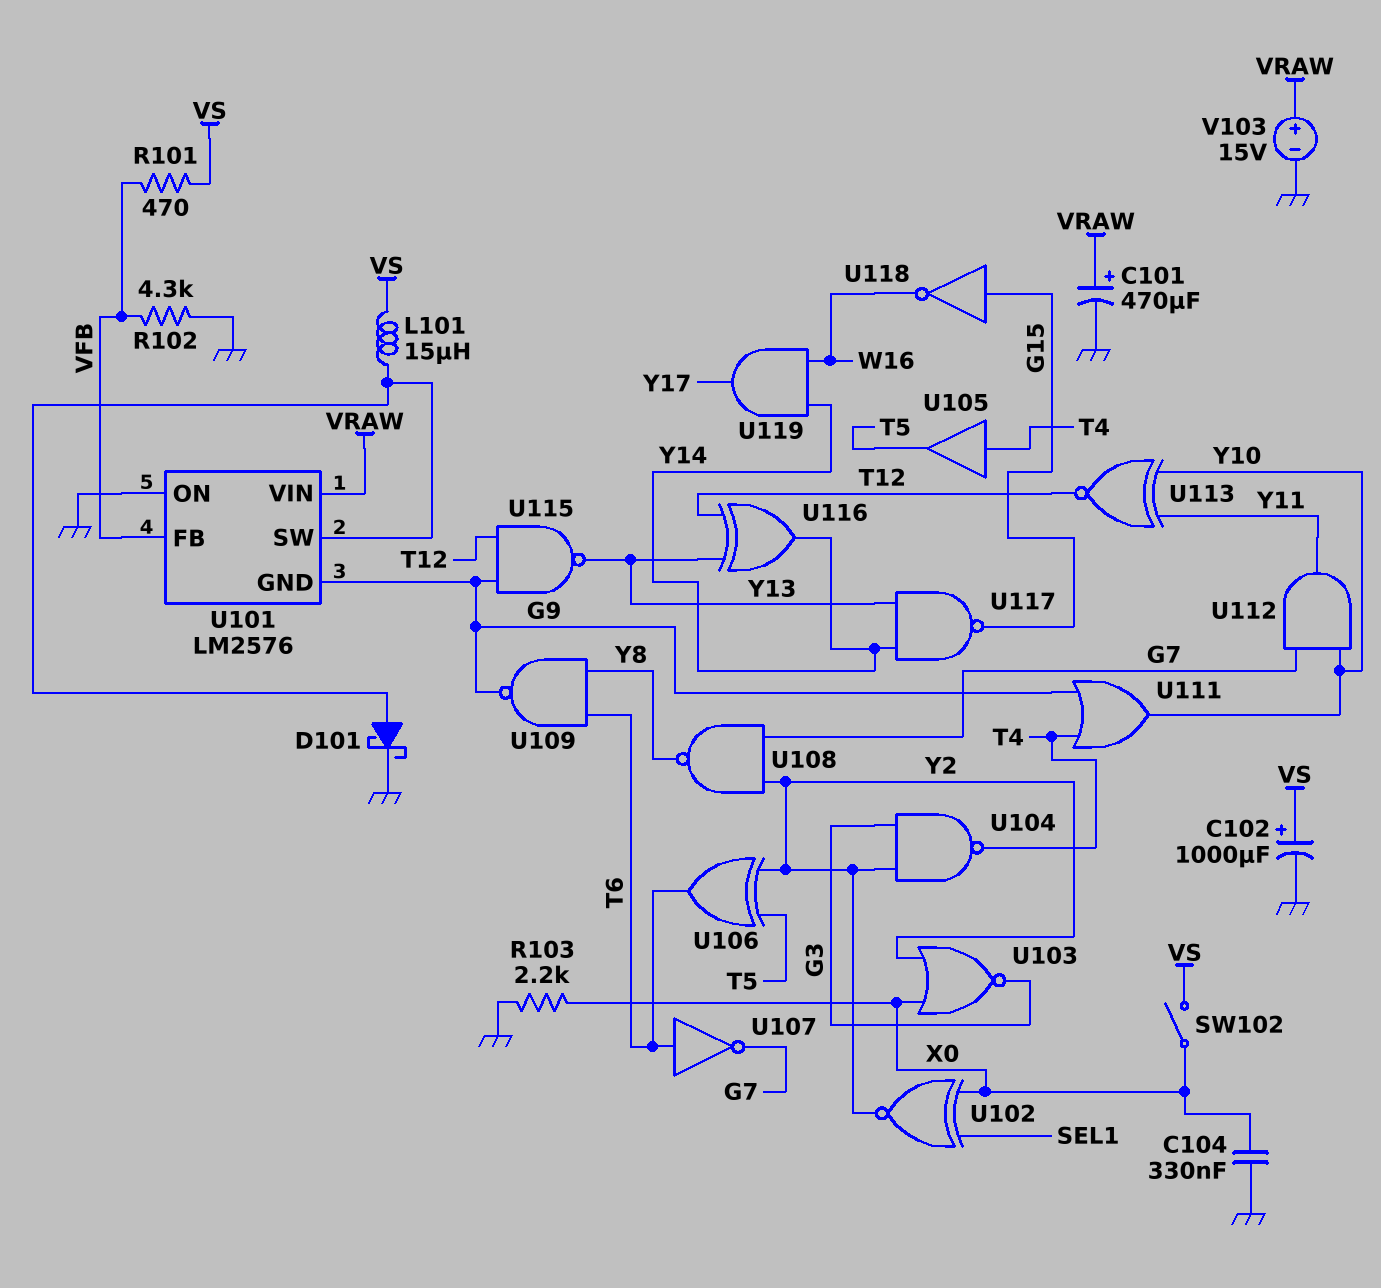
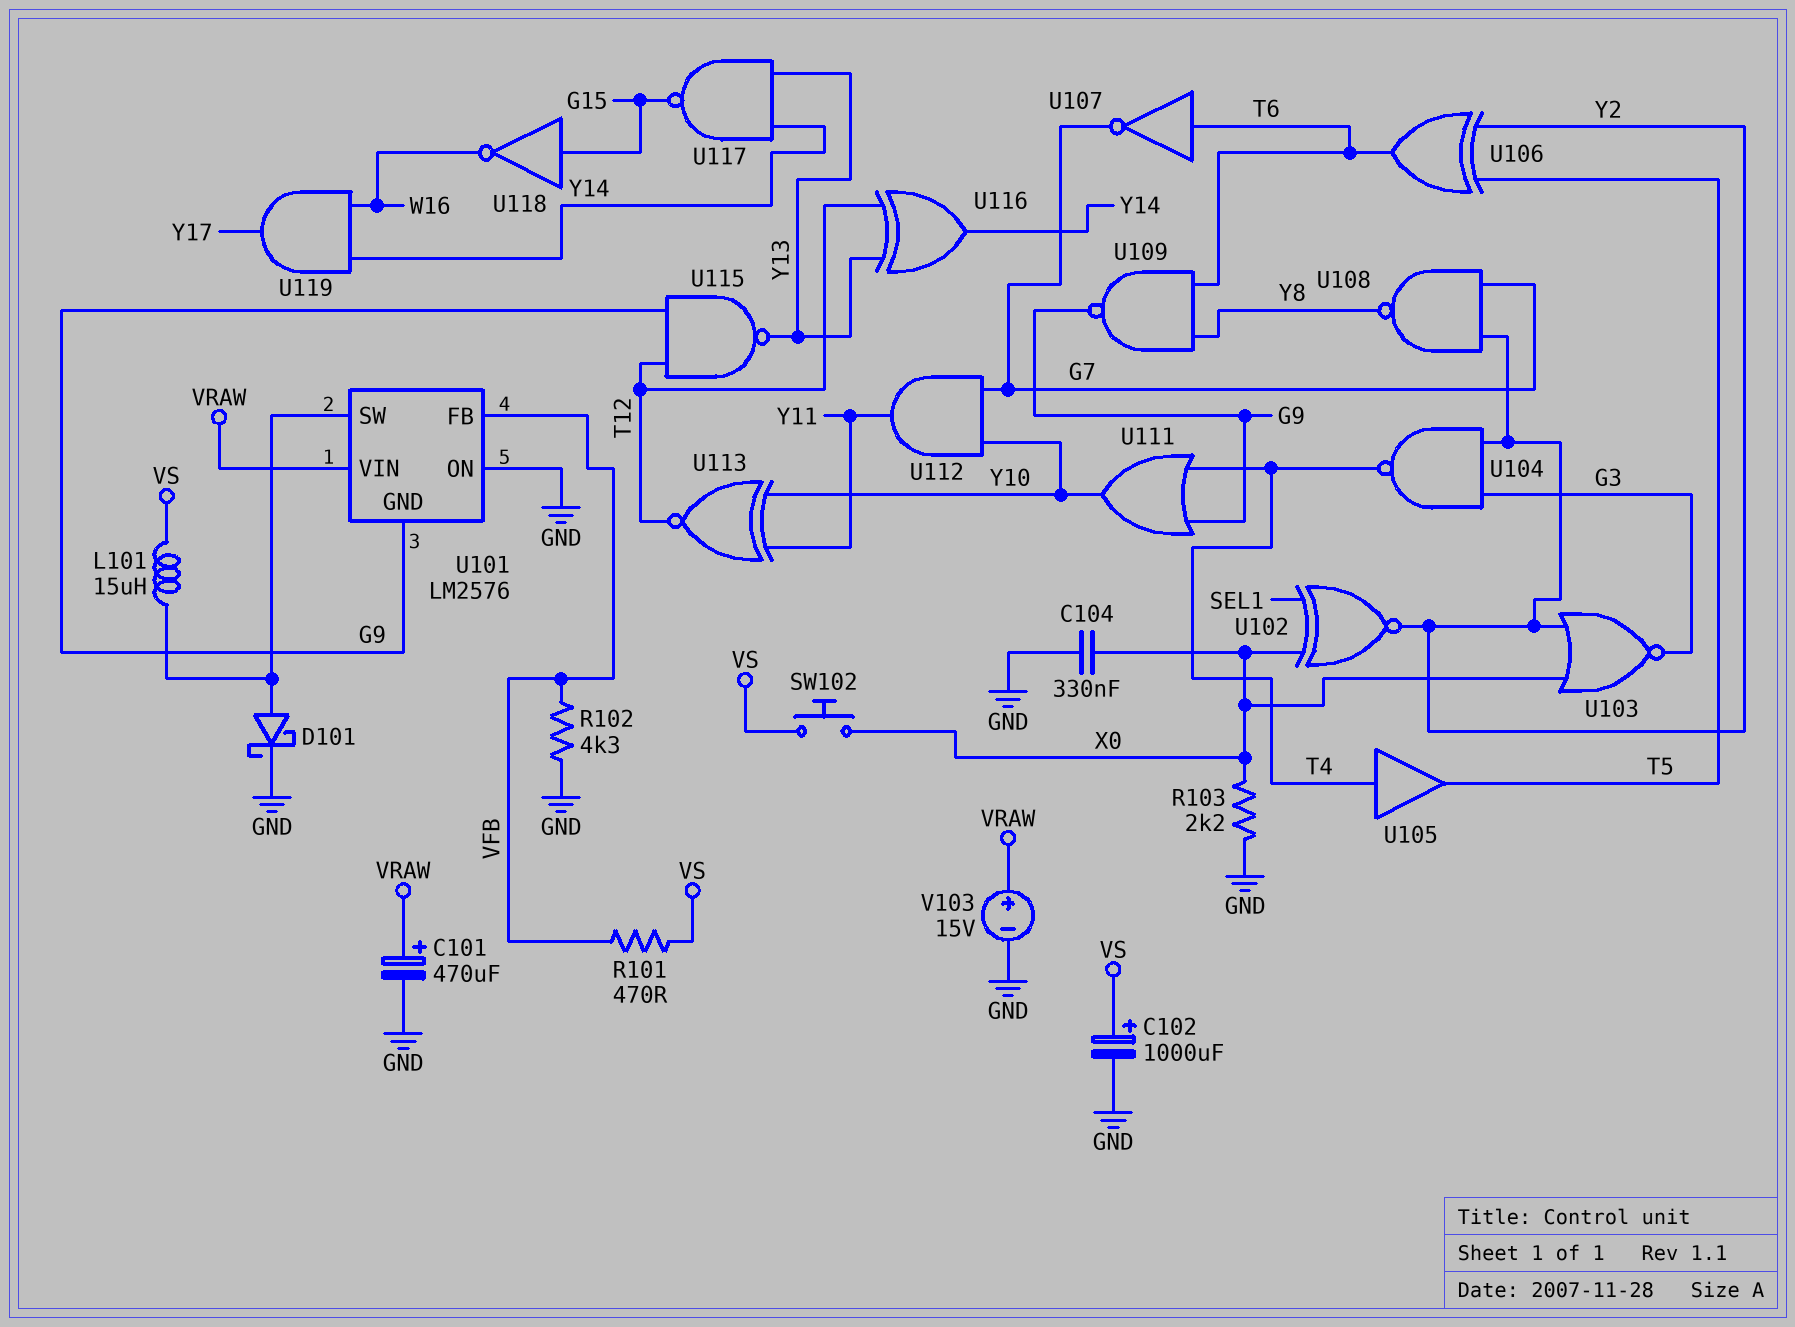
SW102: switch (VS, X0) -> button (VS, X0)

